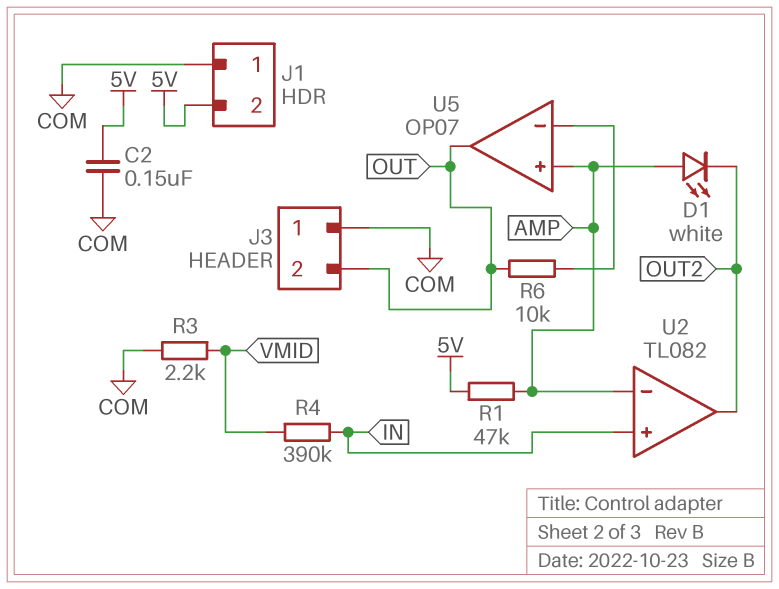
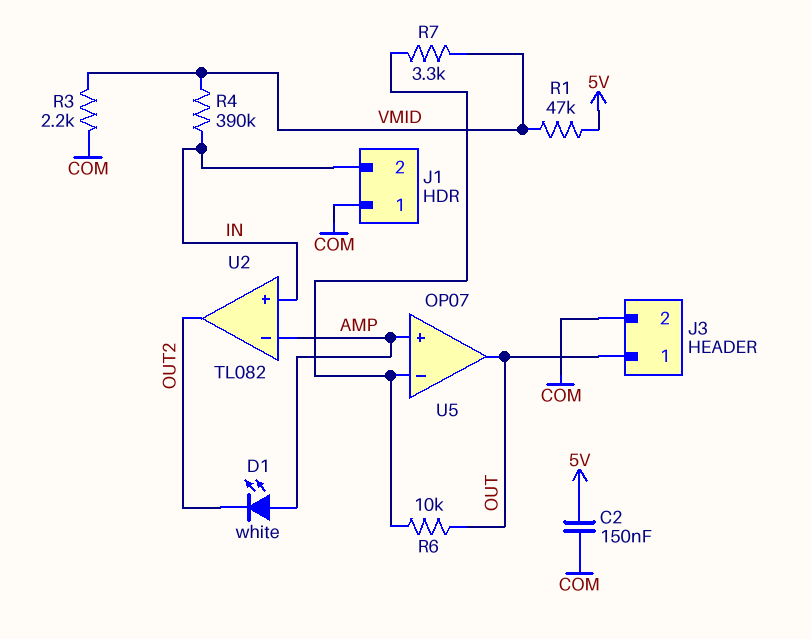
J1 pin 2: 5V -> IN
J3 pin 1: COM -> OUT
J3 pin 2: OUT -> COM
R1: 47k (5V, AMP) -> 47k (5V, VMID)
R7: none -> 3.3k (U5/in-, VMID)

